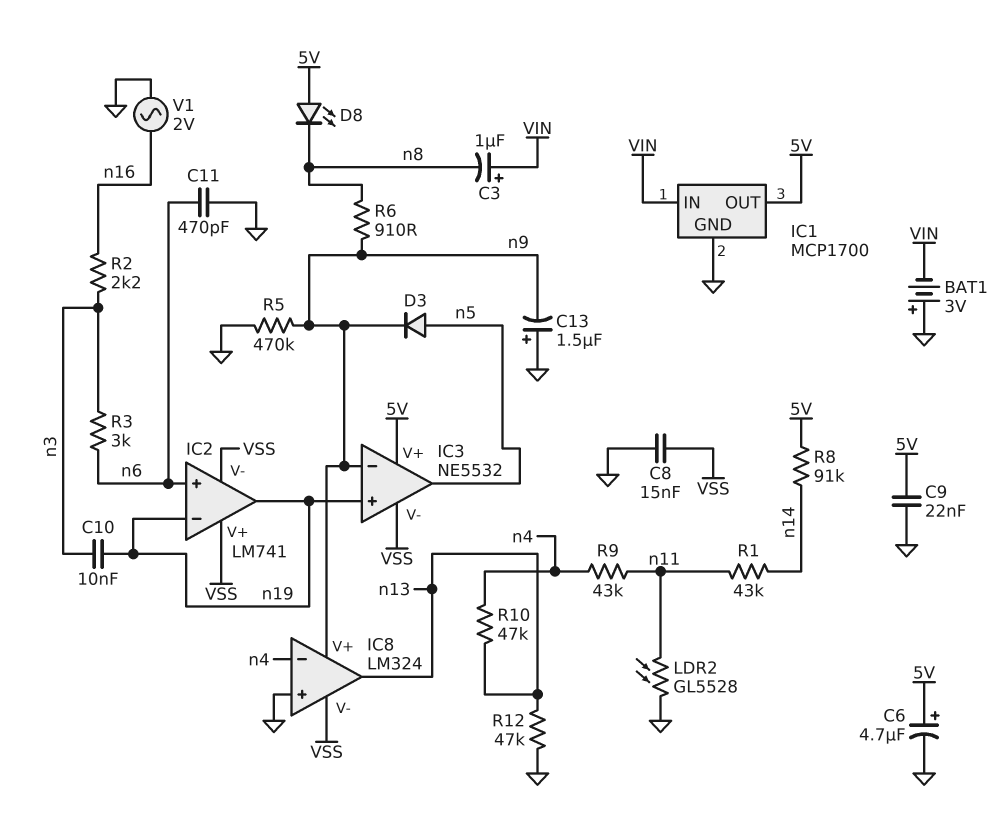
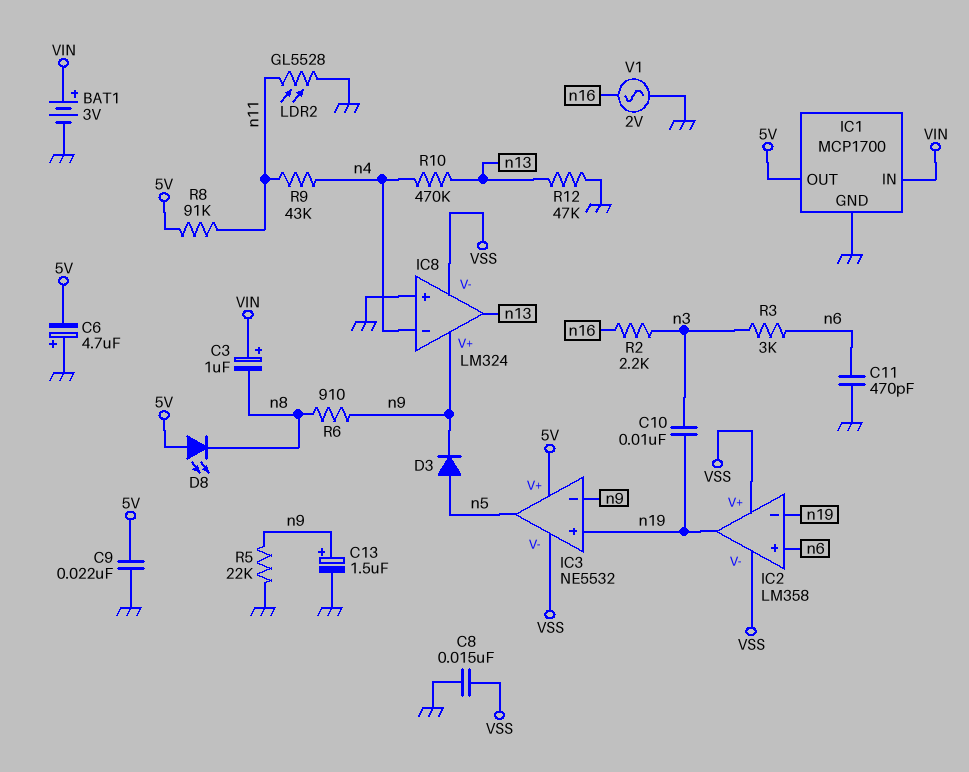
BAT1: 3V (plus GND, minus VIN) -> 3V (plus VIN, minus GND)
C6: 4.7uF (plus 5V, minus GND) -> 4.7uF (plus GND, minus 5V)
C13: 1.5uF (plus GND, minus n9) -> 1.5uF (plus n9, minus GND)
IC2: LM741 -> LM358
R1: 43k (n11, n14) -> none
R5: 470k (GND, n9) -> 22k (GND, n9)
R8: 91k (5V, n14) -> 91k (5V, n11)
R10: 47k (n4, n13) -> 470k (n4, n13)

